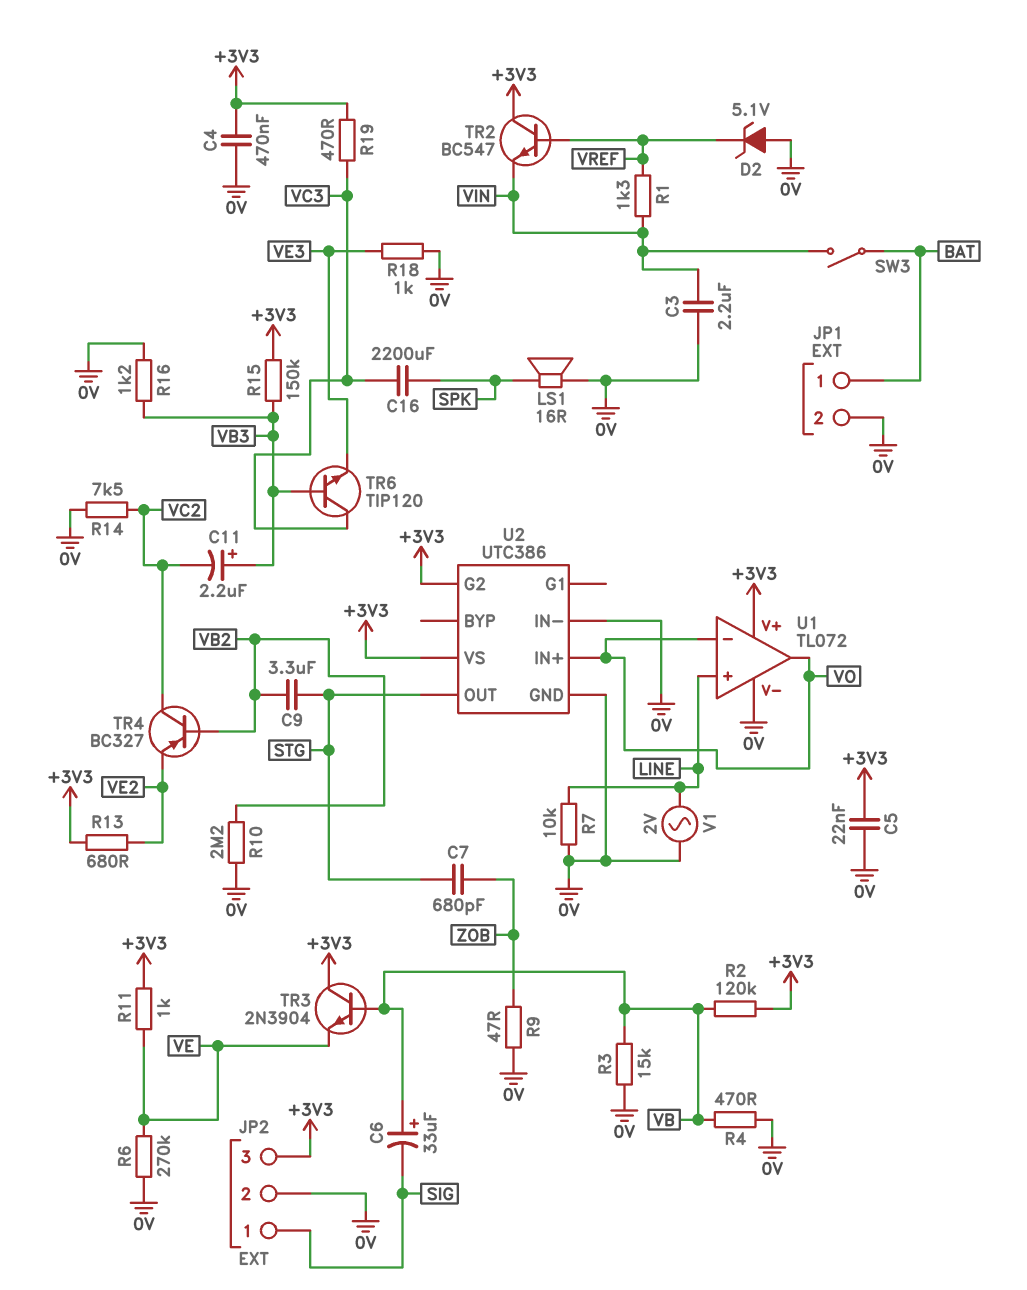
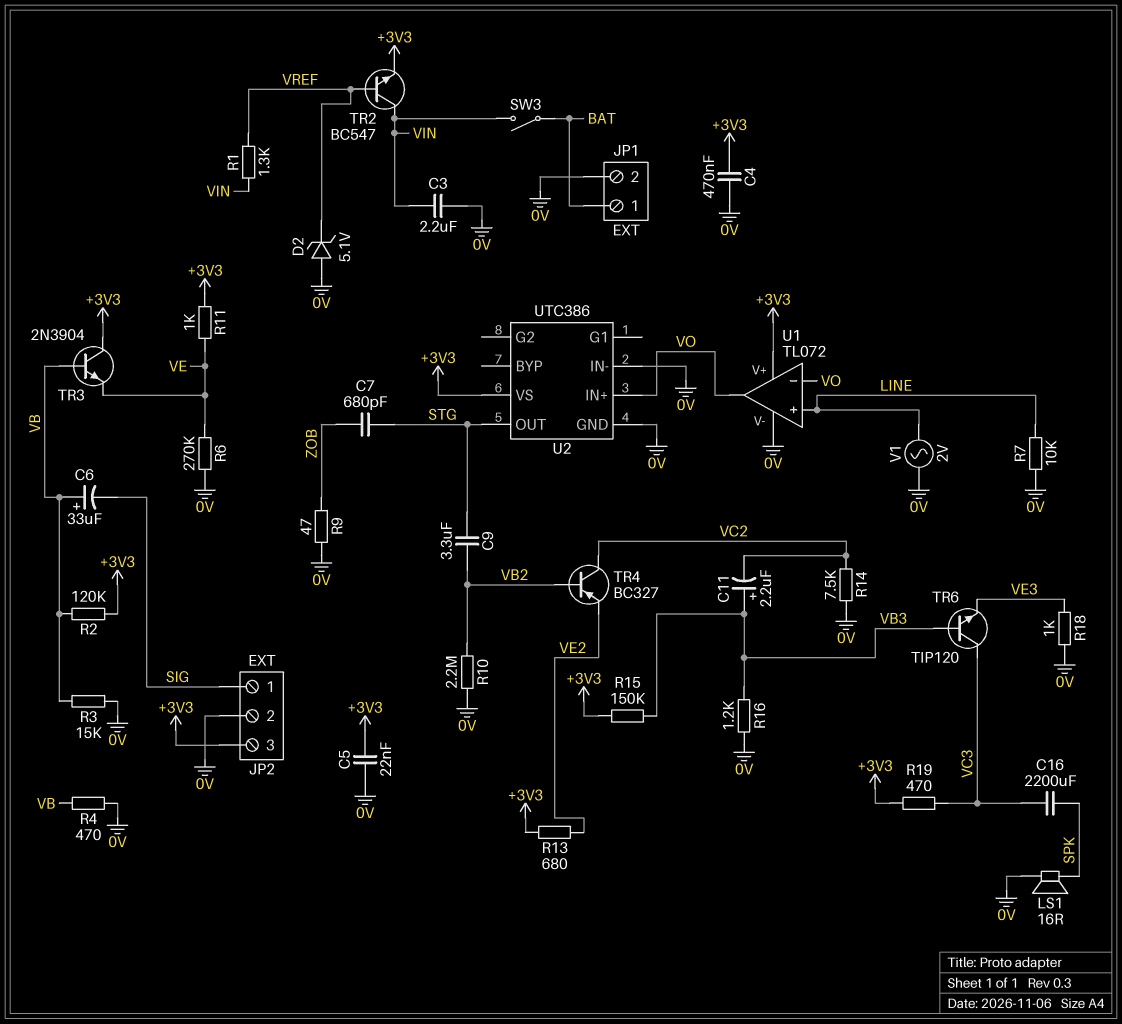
TR2: NPN BC547 (B VREF, C +3V3, E VIN) -> NPN BC547 (B VREF, C VIN, E +3V3)
U2 pin G2: +3V3 -> none

